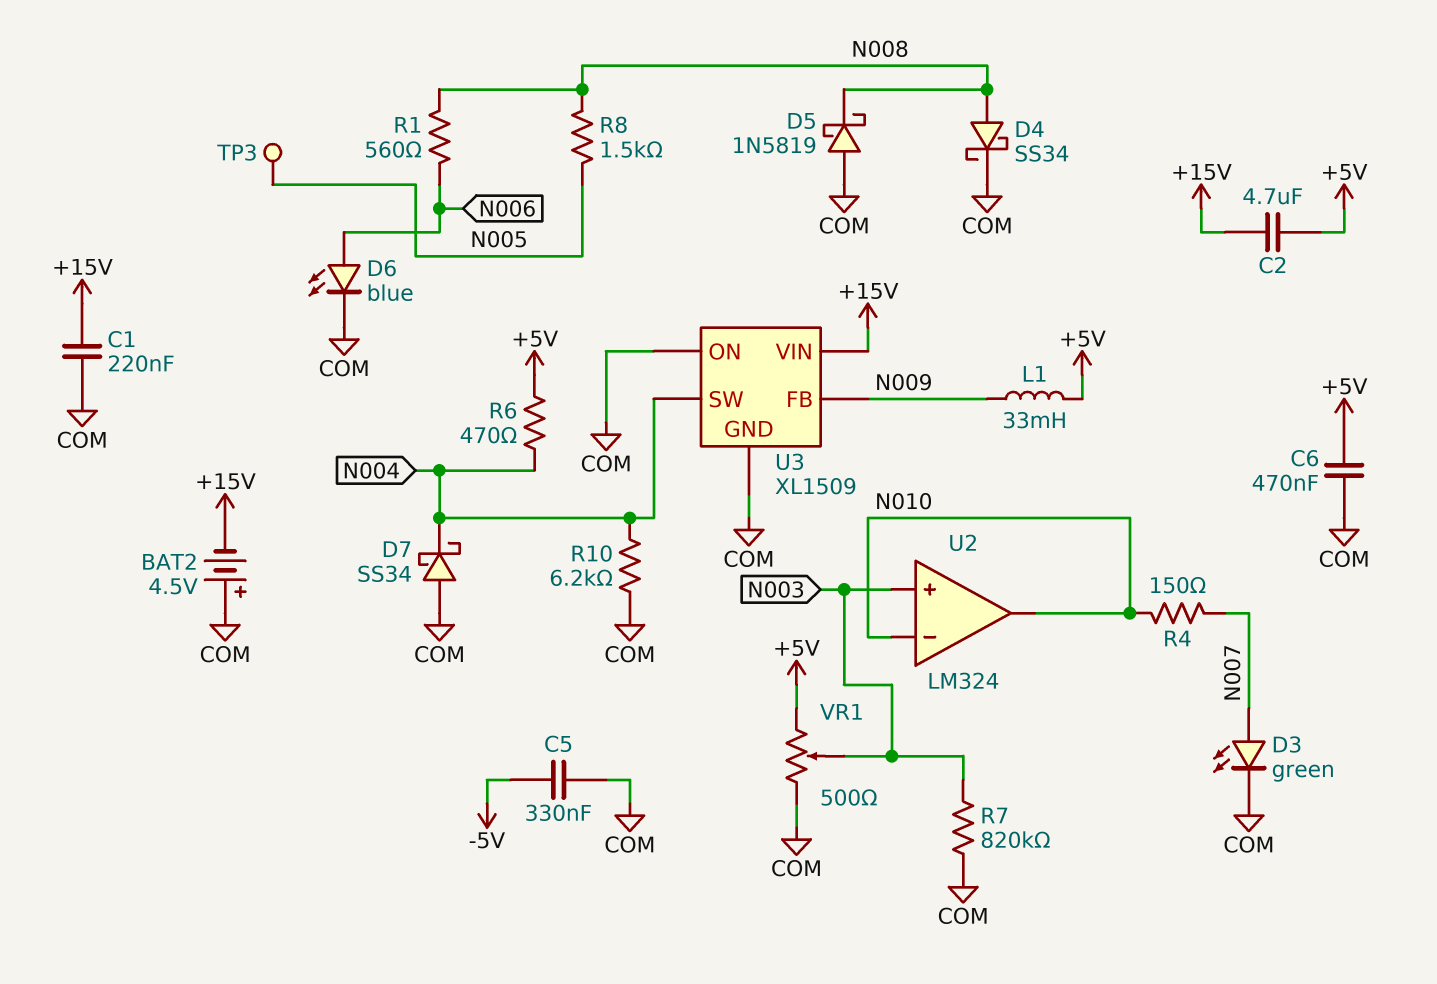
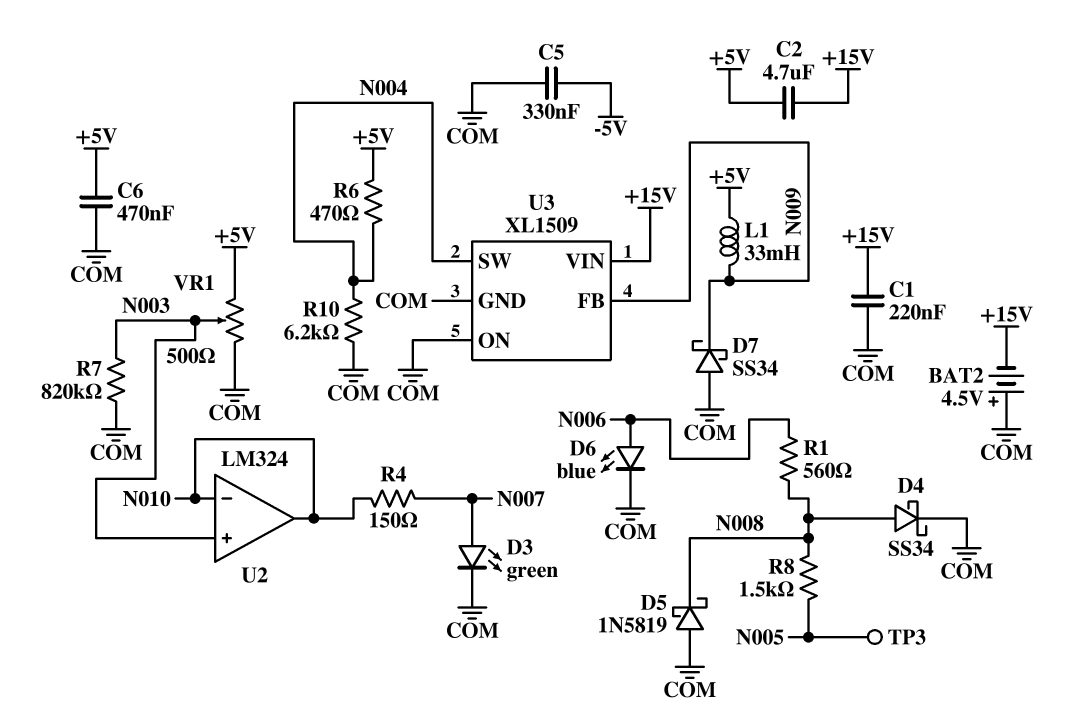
D7: schottky SS34 (A COM, K N004) -> schottky SS34 (A COM, K N009)

